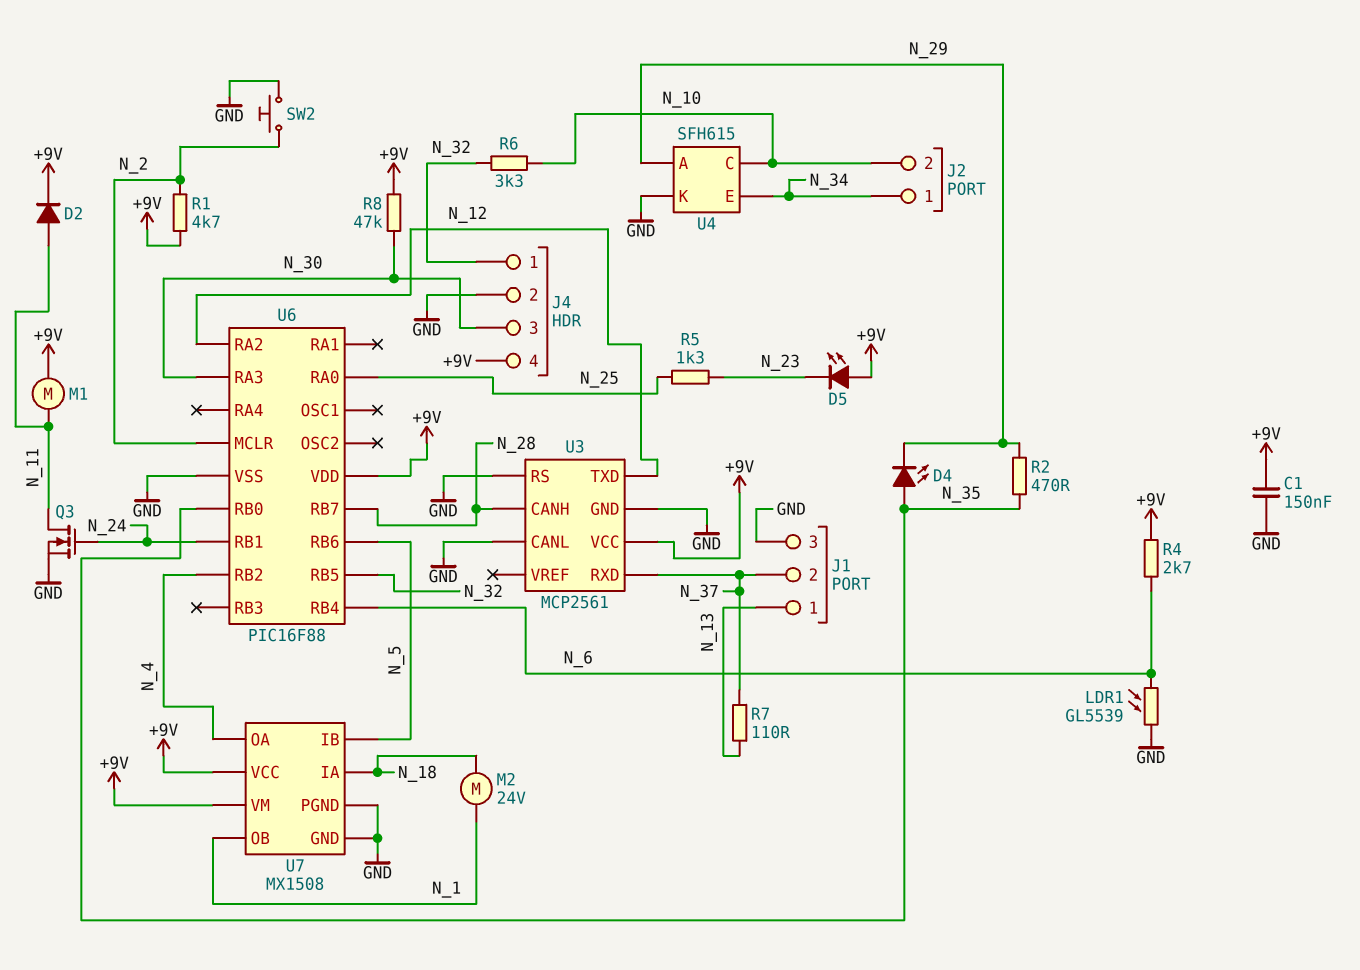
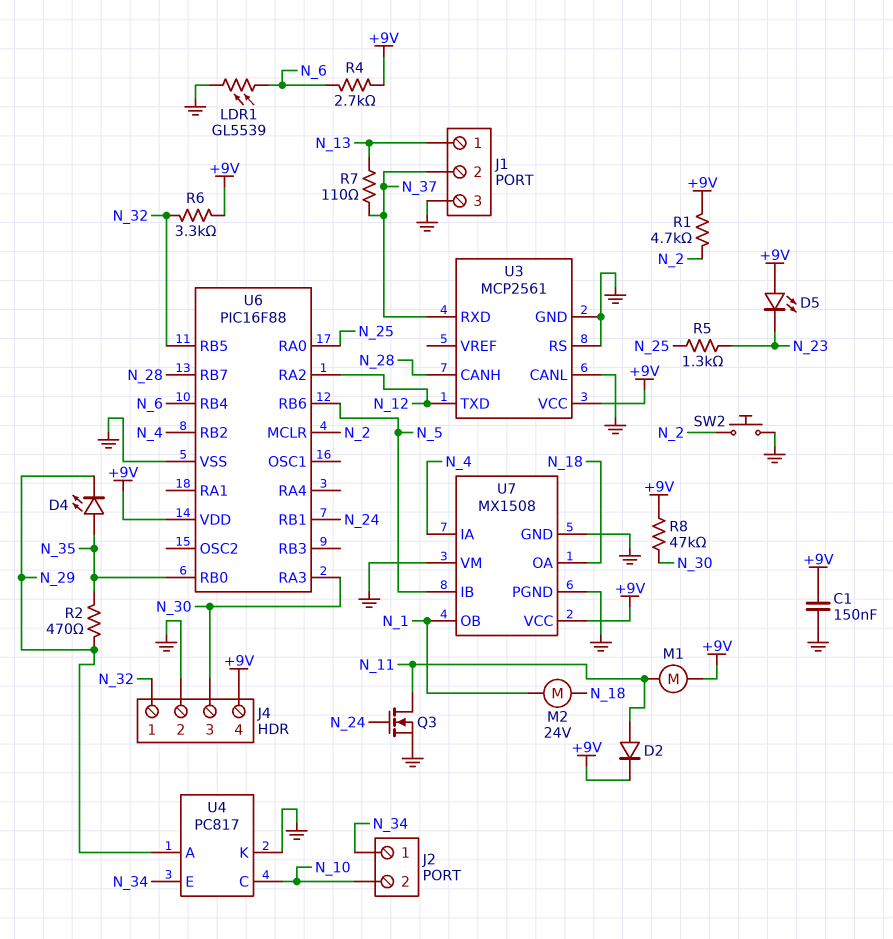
R6: 3.3k (N_10, N_32) -> 3.3k (+9V, N_32)
U4: SFH615 -> PC817
U7 pin IA: N_18 -> N_4
U7 pin OA: N_4 -> N_18
U7 pin VM: +9V -> GND

